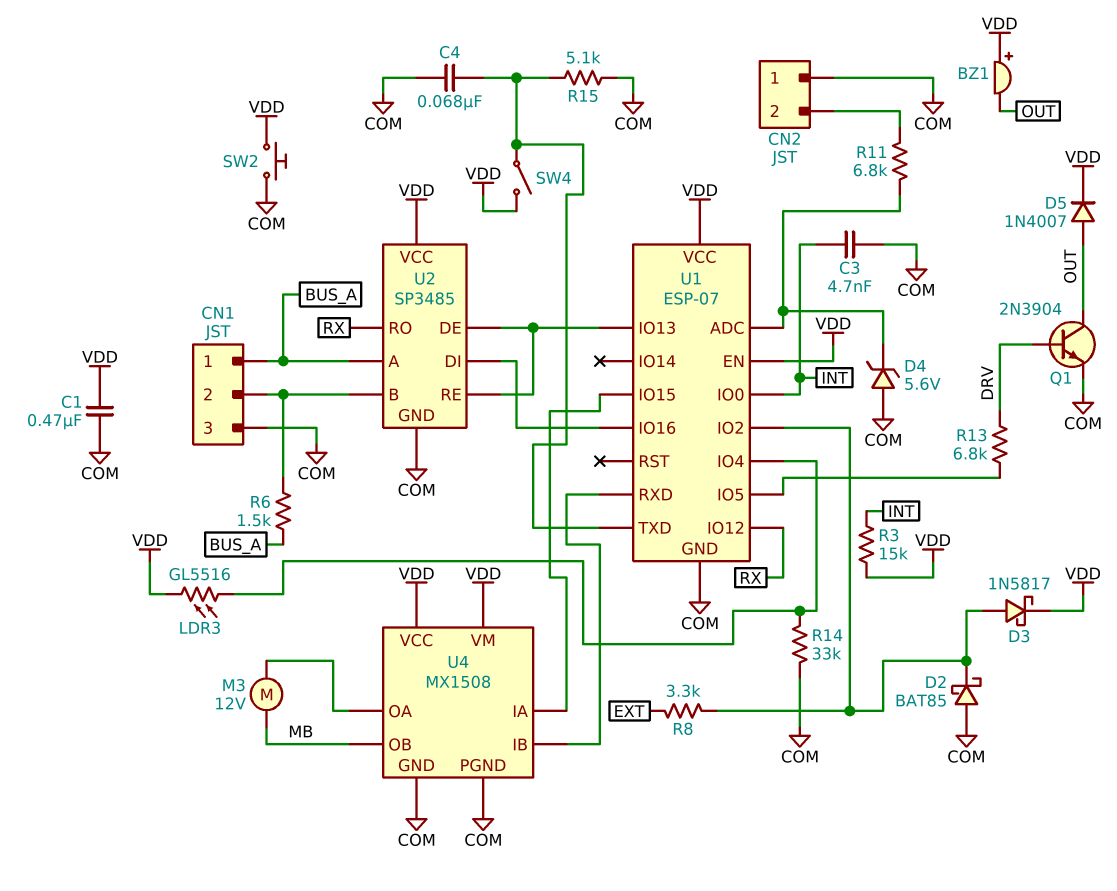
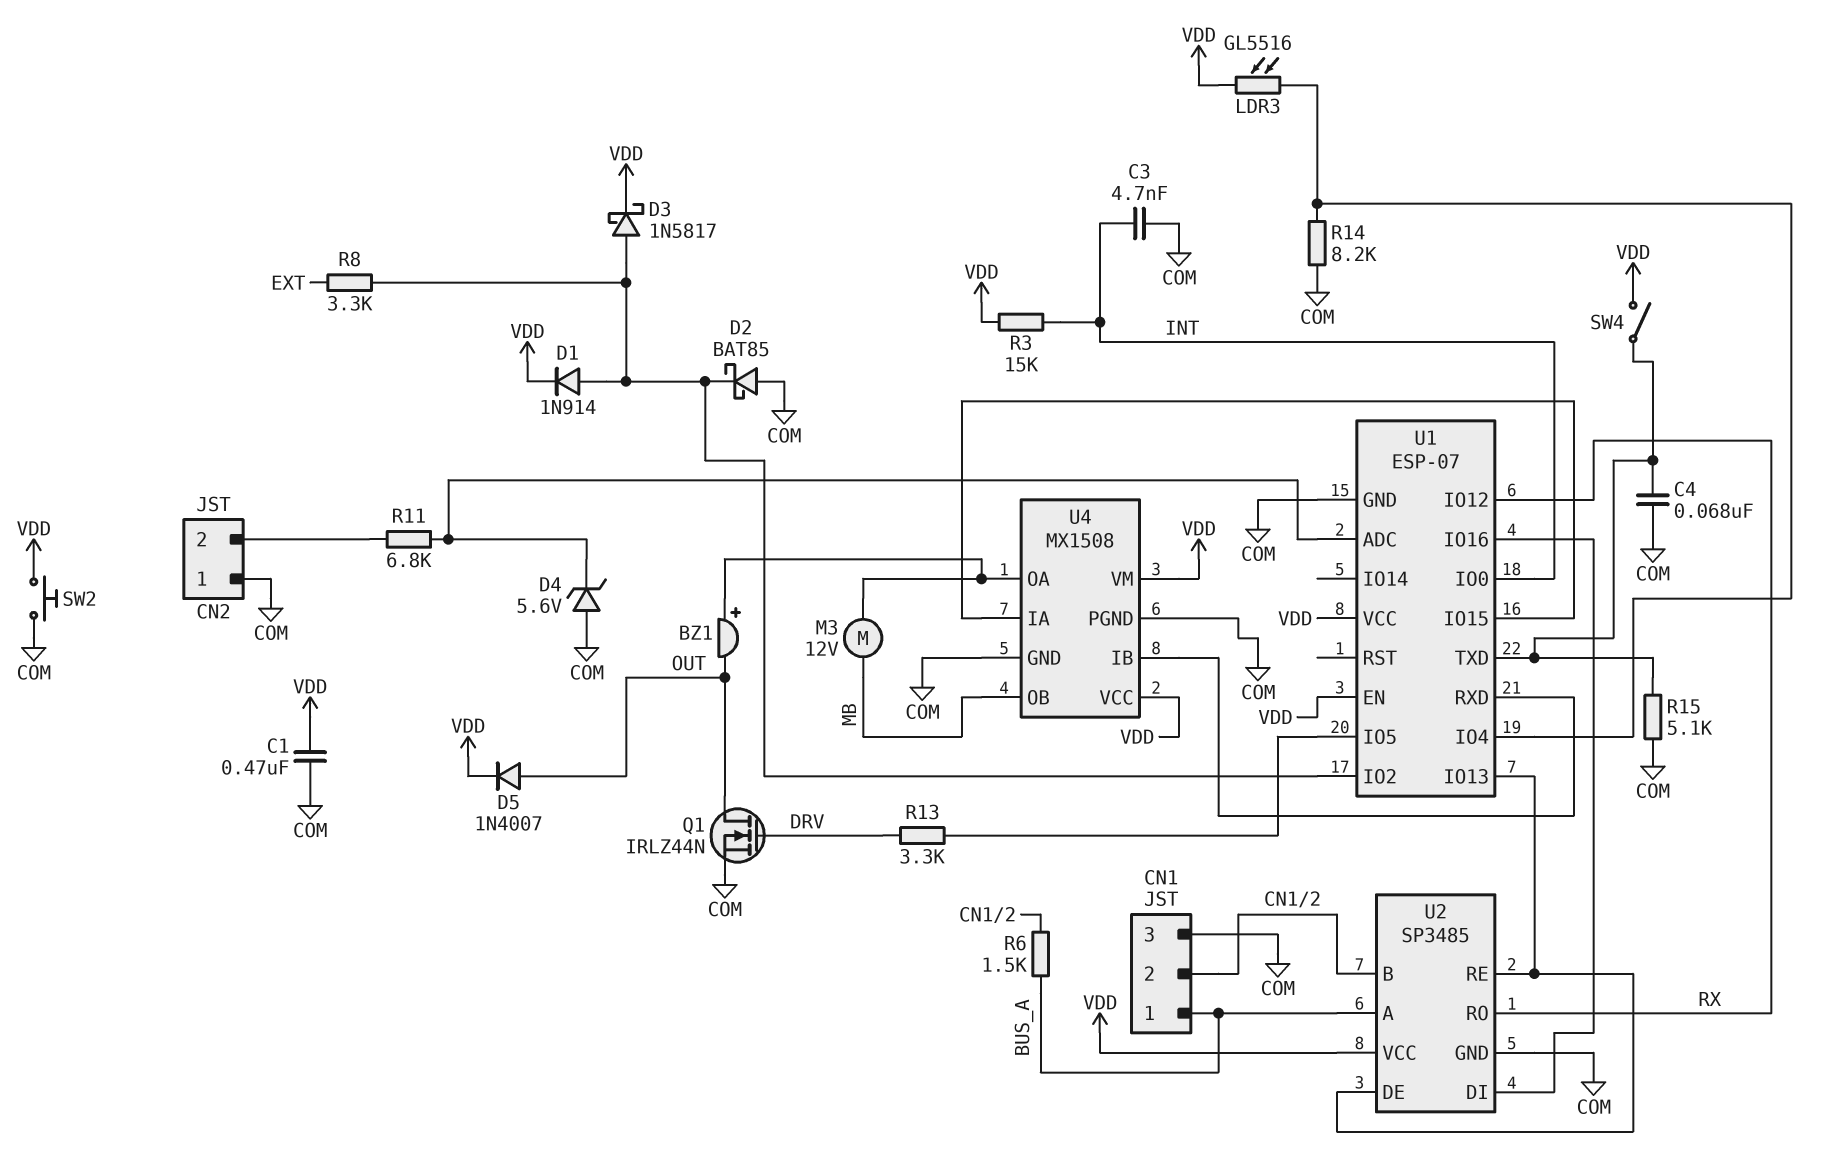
BZ1: buzzer (plus VDD, minus OUT) -> buzzer (plus U4/OA, minus OUT)
D1: none -> diode 1N914 (A U1/IO2, K VDD)
Q1: NPN 2N3904 (B DRV, C OUT, E COM) -> NMOS IRLZ44N (G DRV, D OUT, S COM)
R13: 6.8k (DRV, U1/IO5) -> 3.3k (DRV, U1/IO5)
R14: 33k (COM, U1/IO4) -> 8.2k (COM, U1/IO4)

